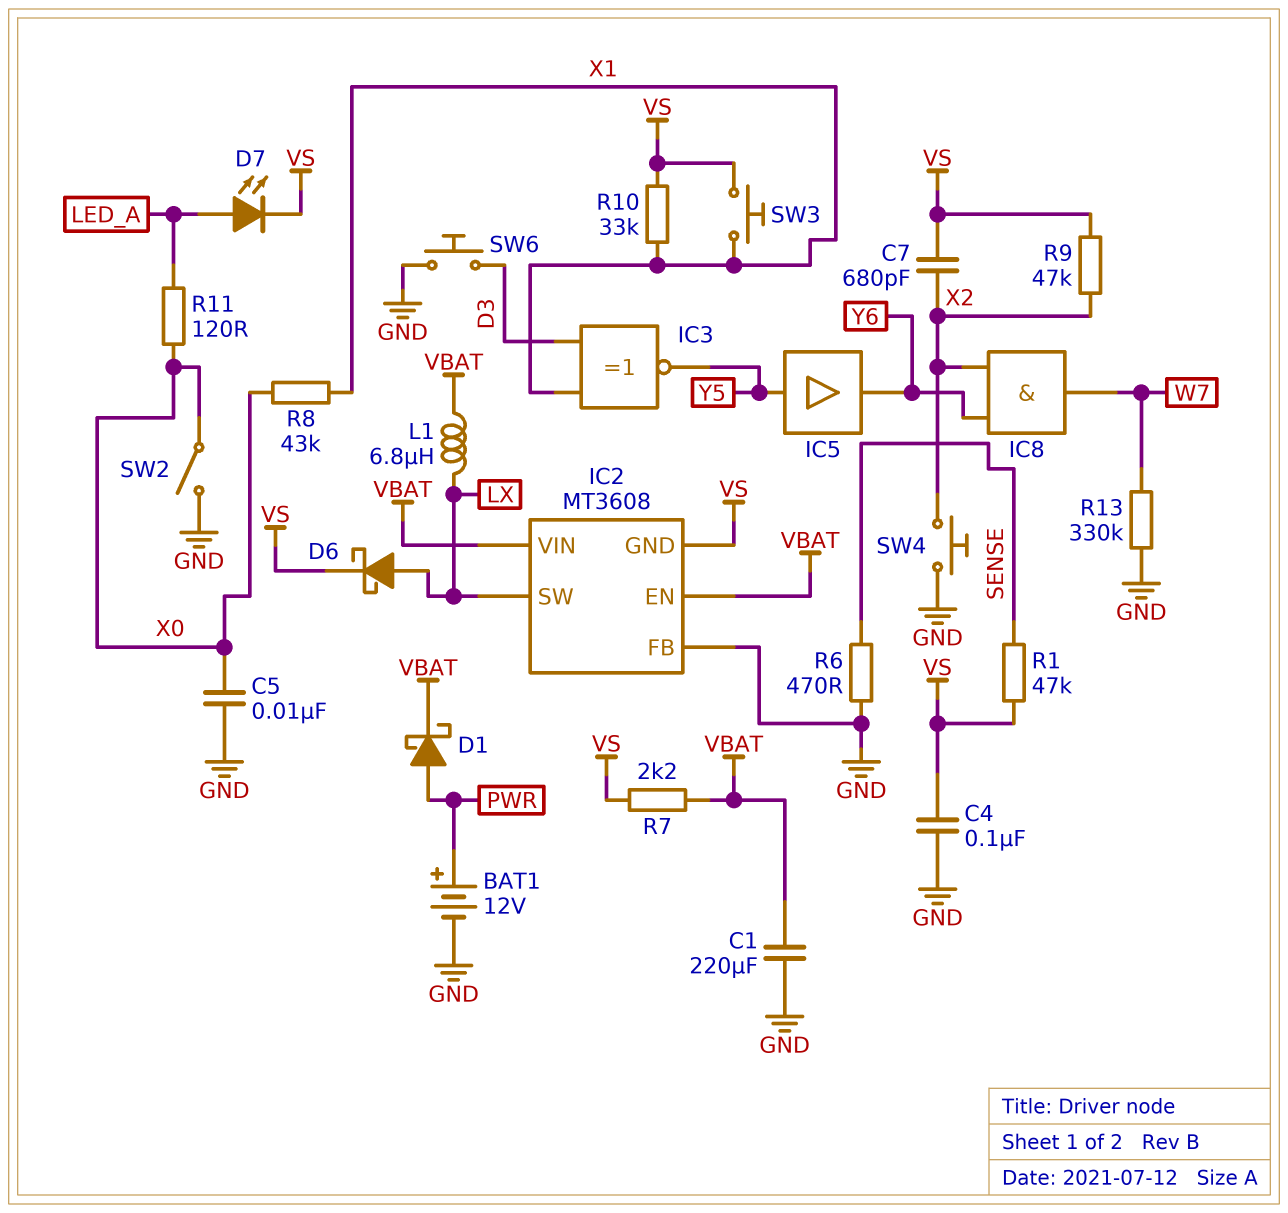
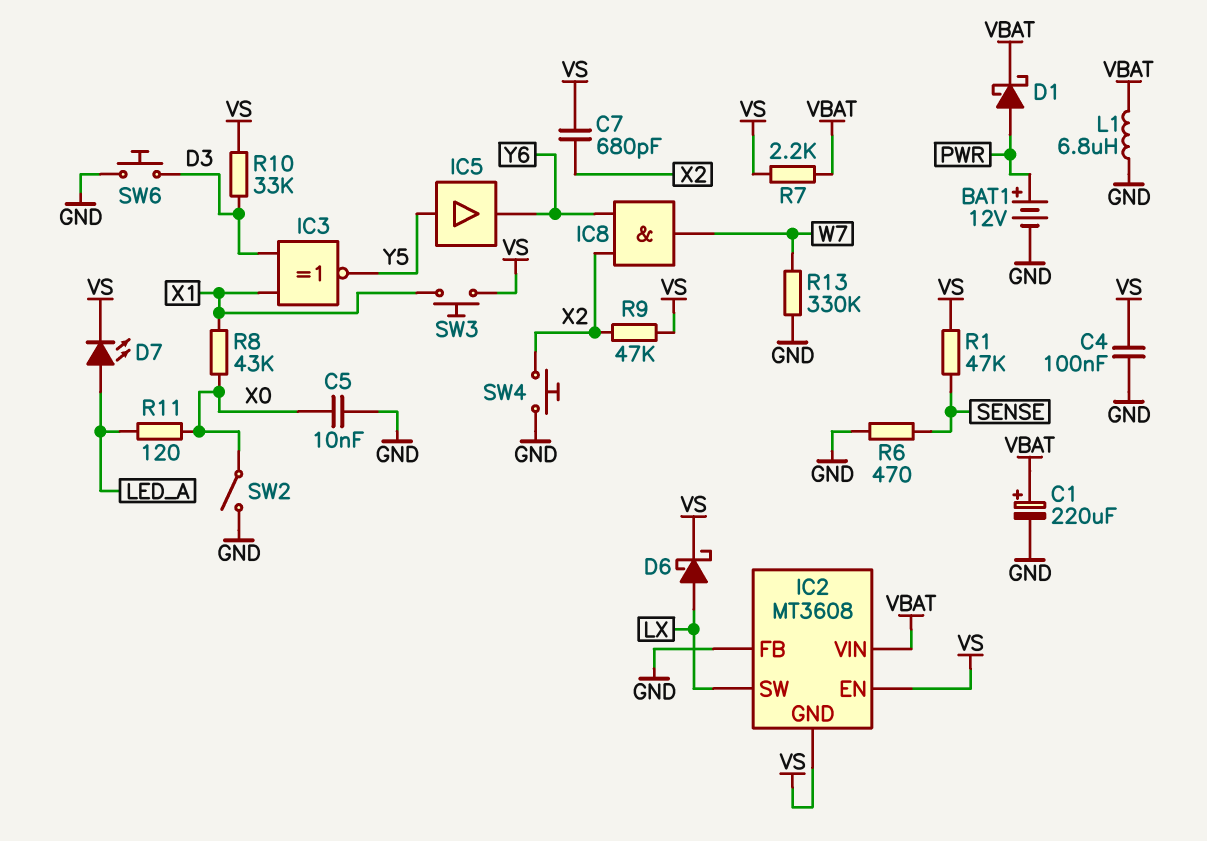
C1: 220uF (GND, VBAT) -> 220uF (plus VBAT, minus GND)
IC2 pin EN: VBAT -> VS
L1: 6.8uH (LX, VBAT) -> 6.8uH (GND, VBAT)
R10: 33k (VS, X1) -> 33k (D3, VS)

